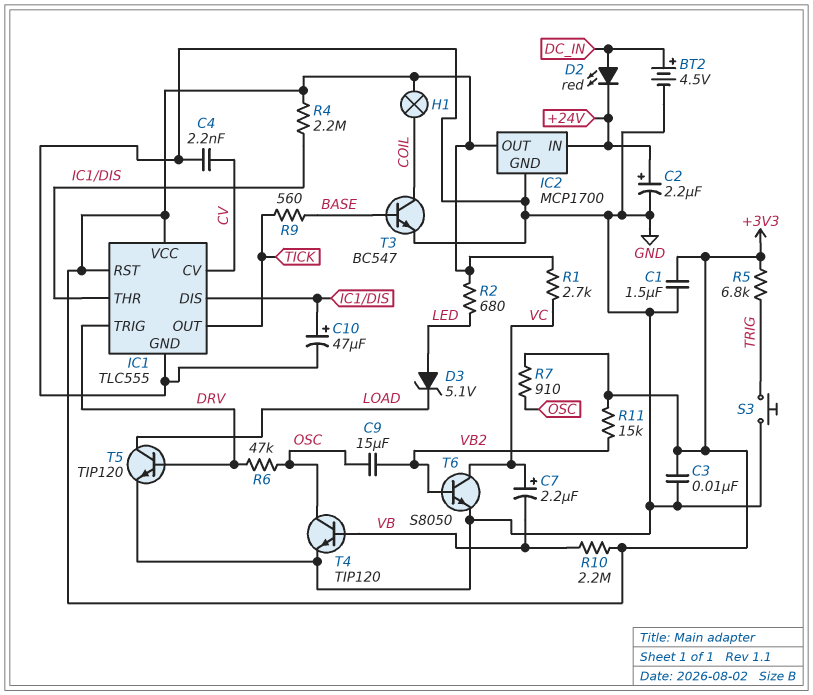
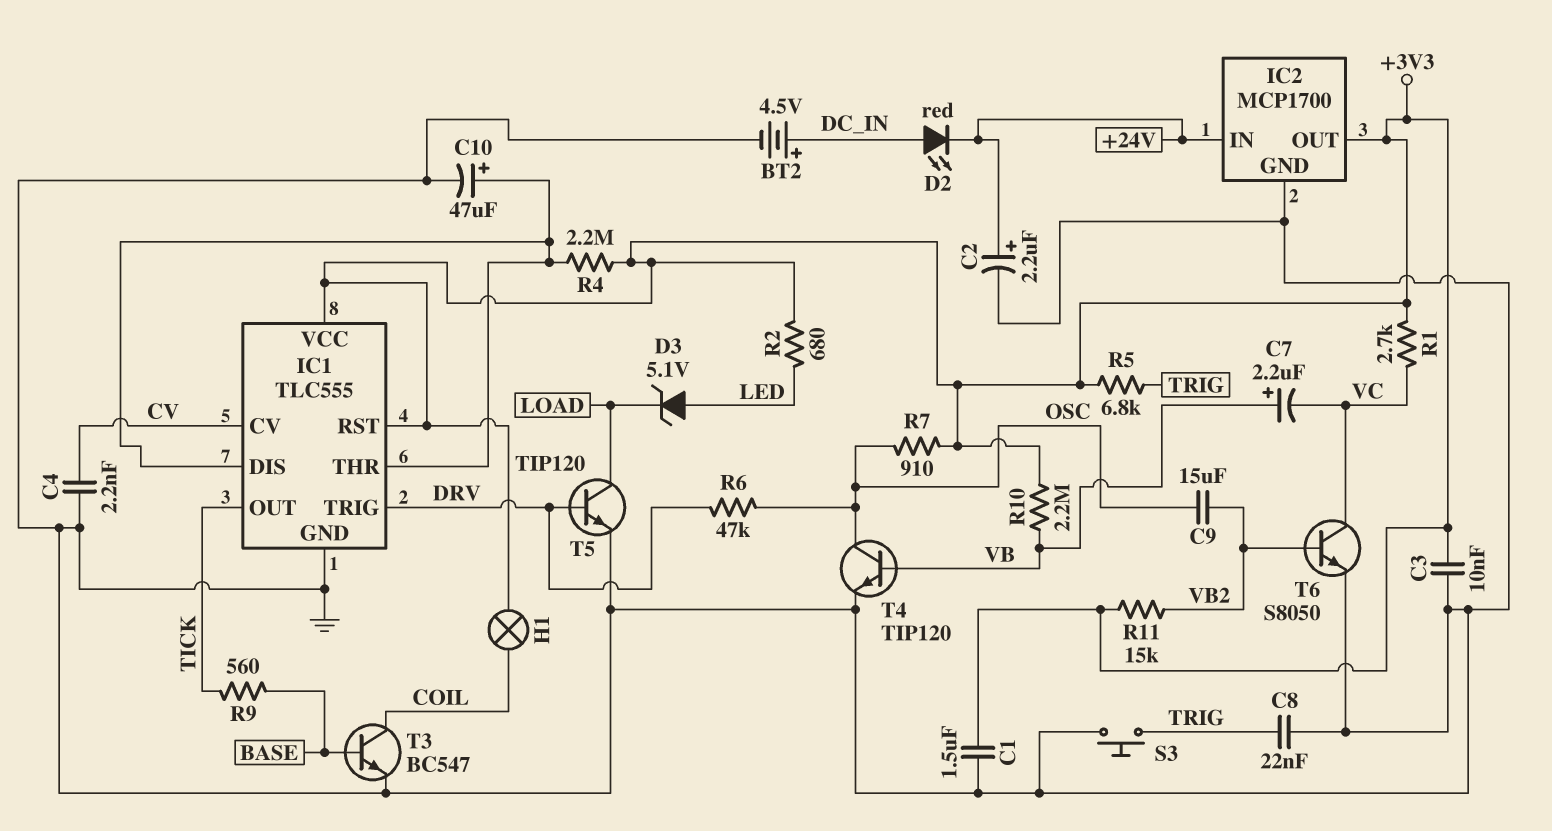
C7: 2.2uF (plus VC, minus VB) -> 2.2uF (plus VB, minus VC)
C8: none -> 22nF (GND, TRIG)

